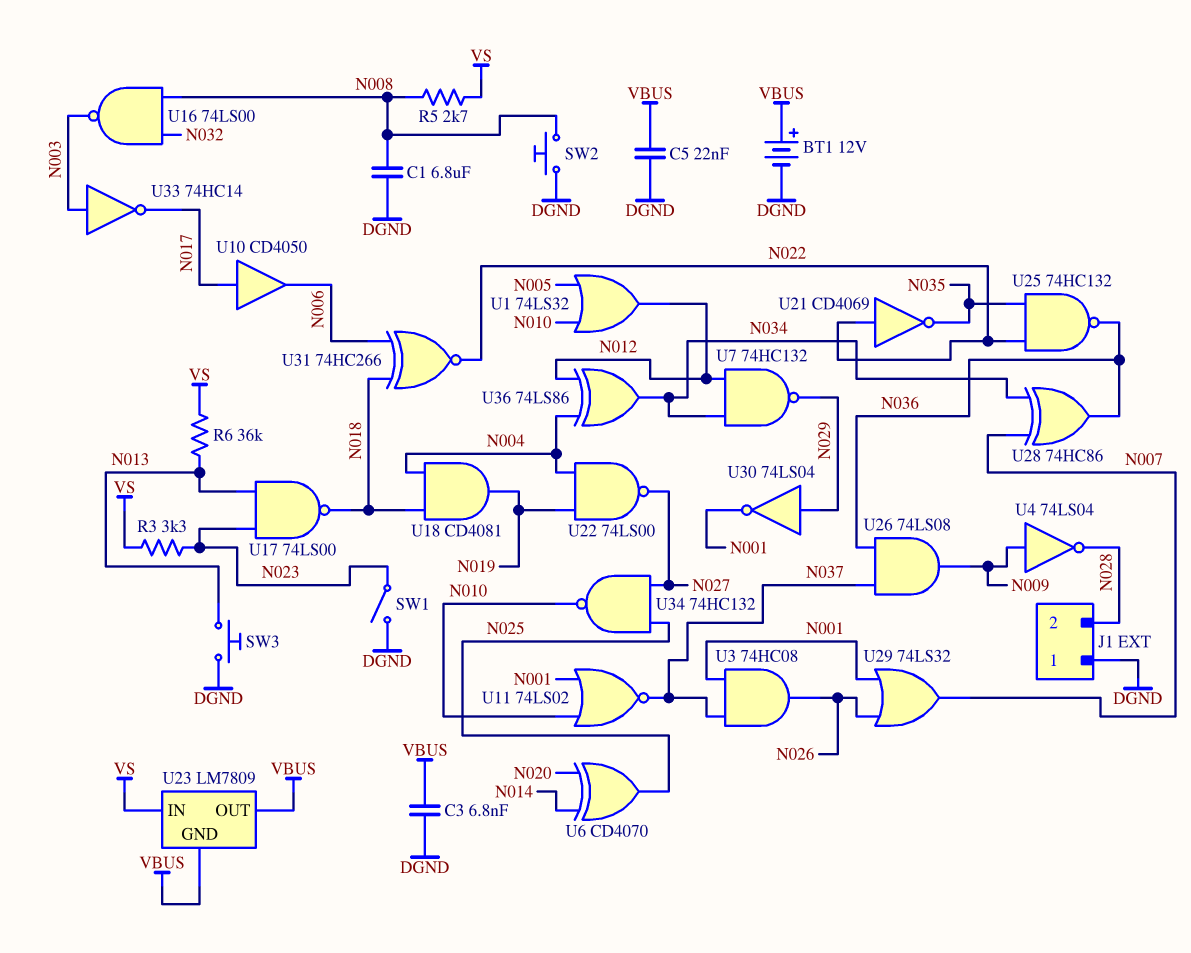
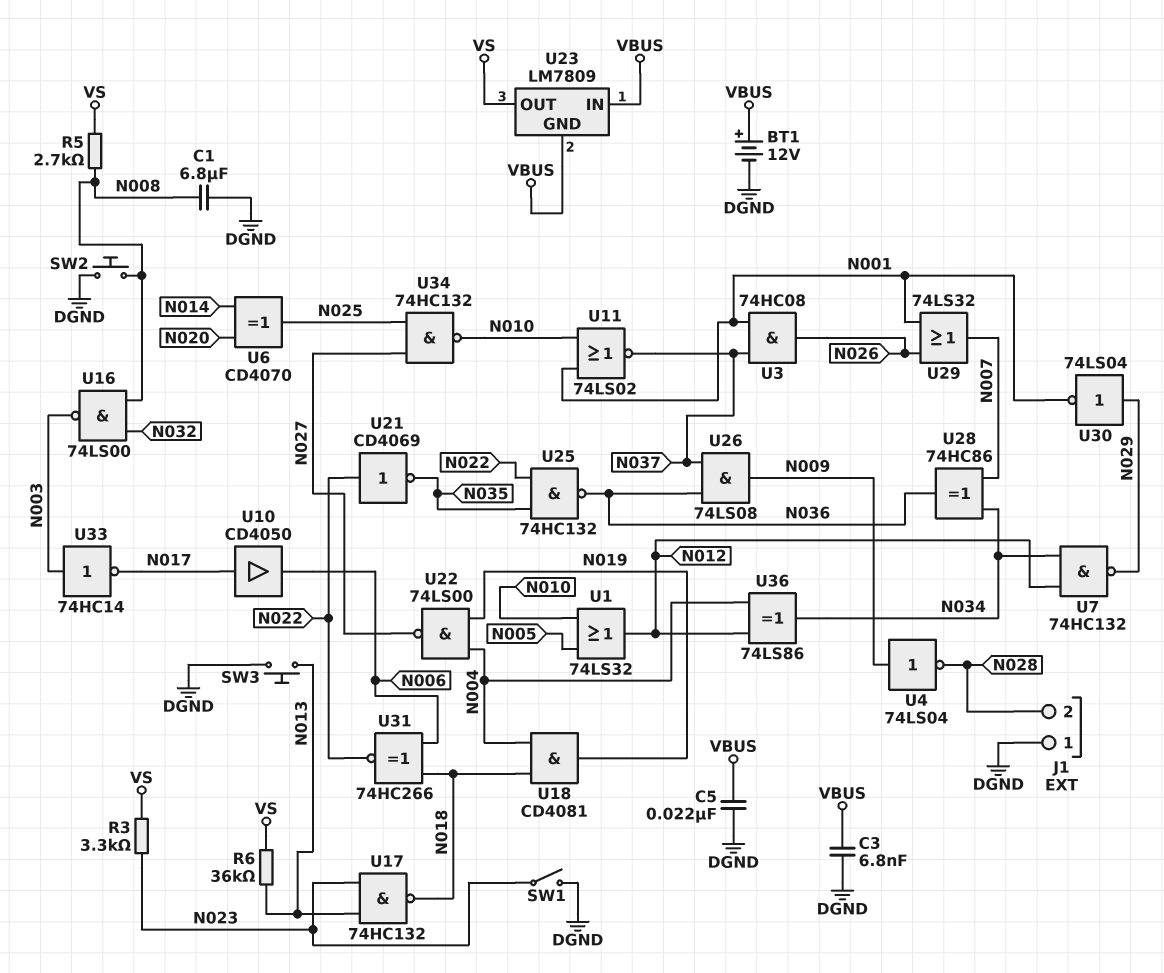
U17: NAND 74LS00 (in N013, in N023, out N018) -> NAND 74HC132 (in N013, in N023, out N018)
U23 pin IN: VS -> VBUS
U23 pin OUT: VBUS -> VS

